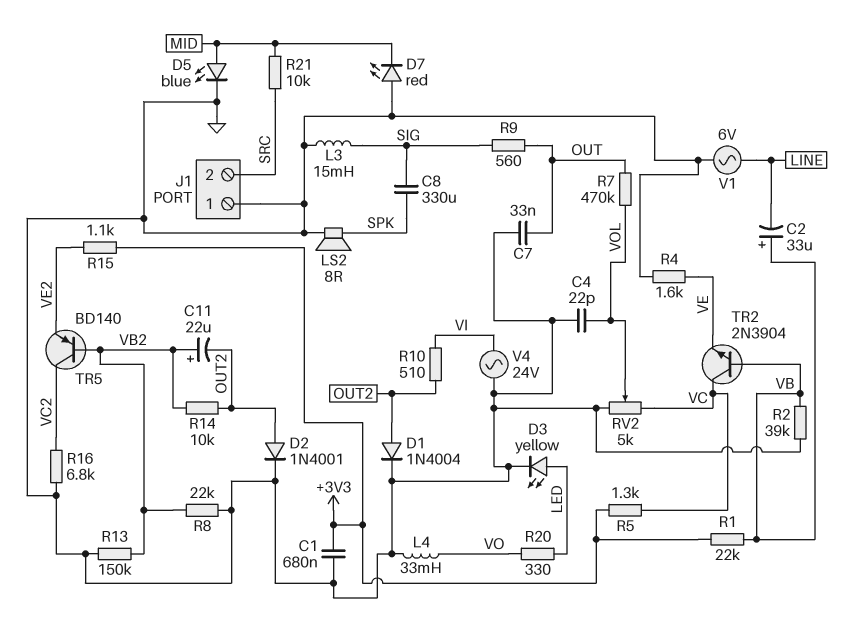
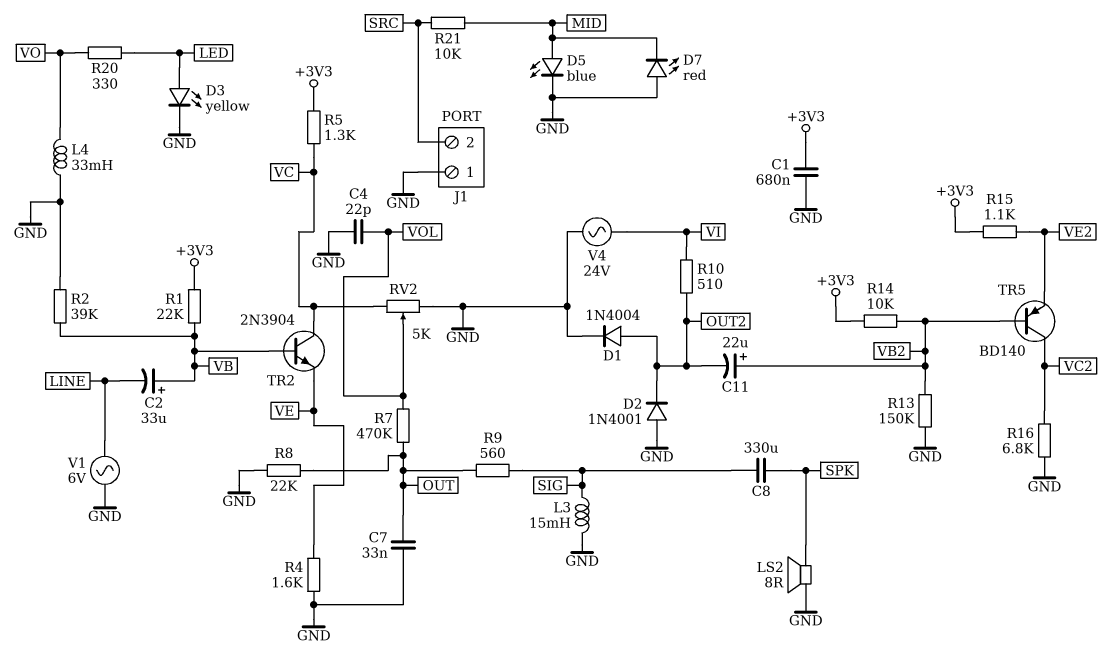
D2: diode 1N4001 (A OUT2, K GND) -> diode 1N4001 (A GND, K OUT2)
R8: 22k (GND, VB2) -> 22k (GND, OUT)
R14: 10k (OUT2, VB2) -> 10k (+3V3, VB2)

